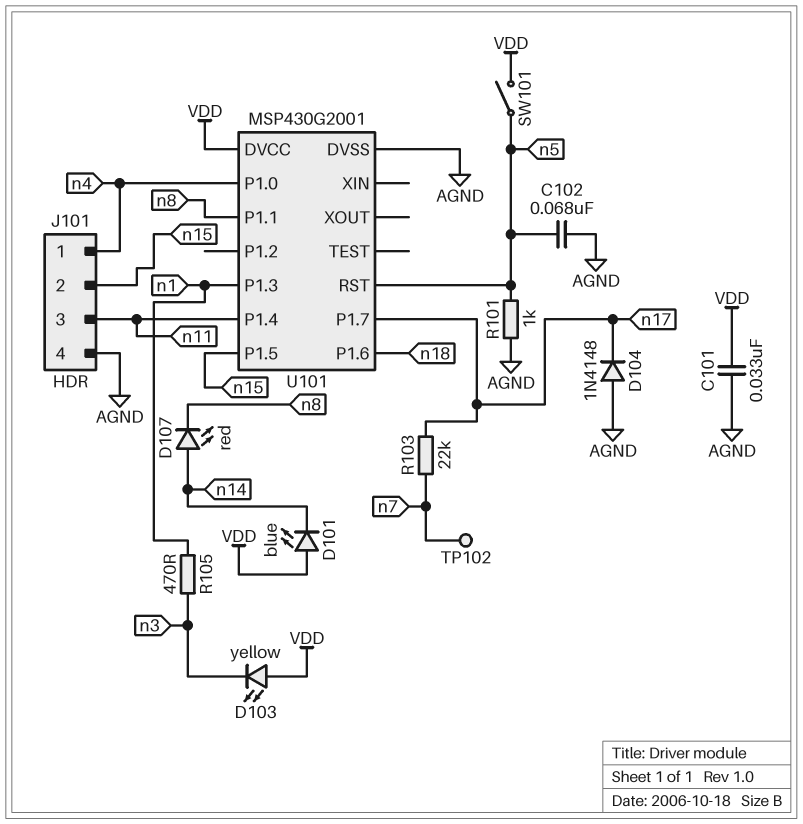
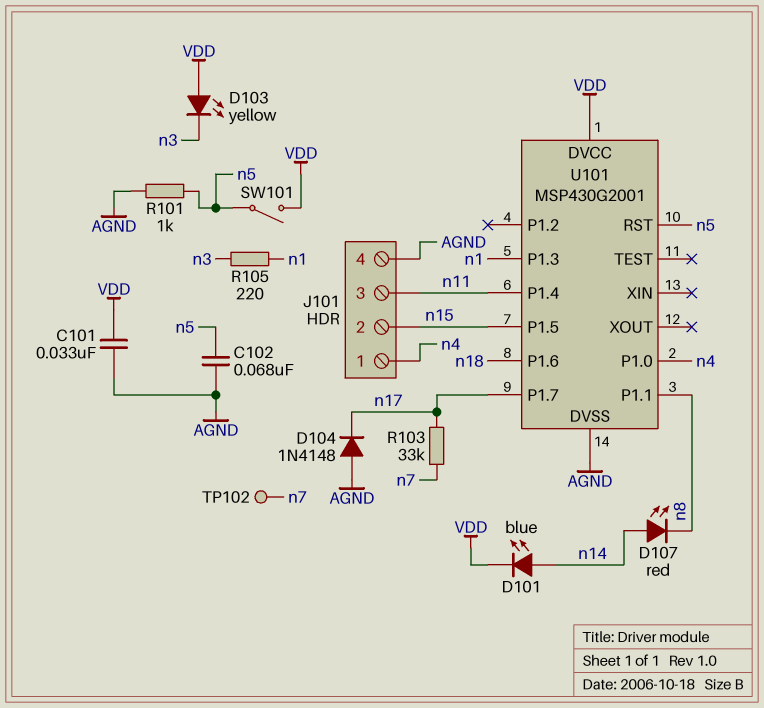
D101: LED blue (A VDD, K n14) -> LED blue (A n14, K VDD)
R103: 22k (n7, n17) -> 33k (n7, n17)
R105: 470 (n1, n3) -> 220 (n1, n3)

